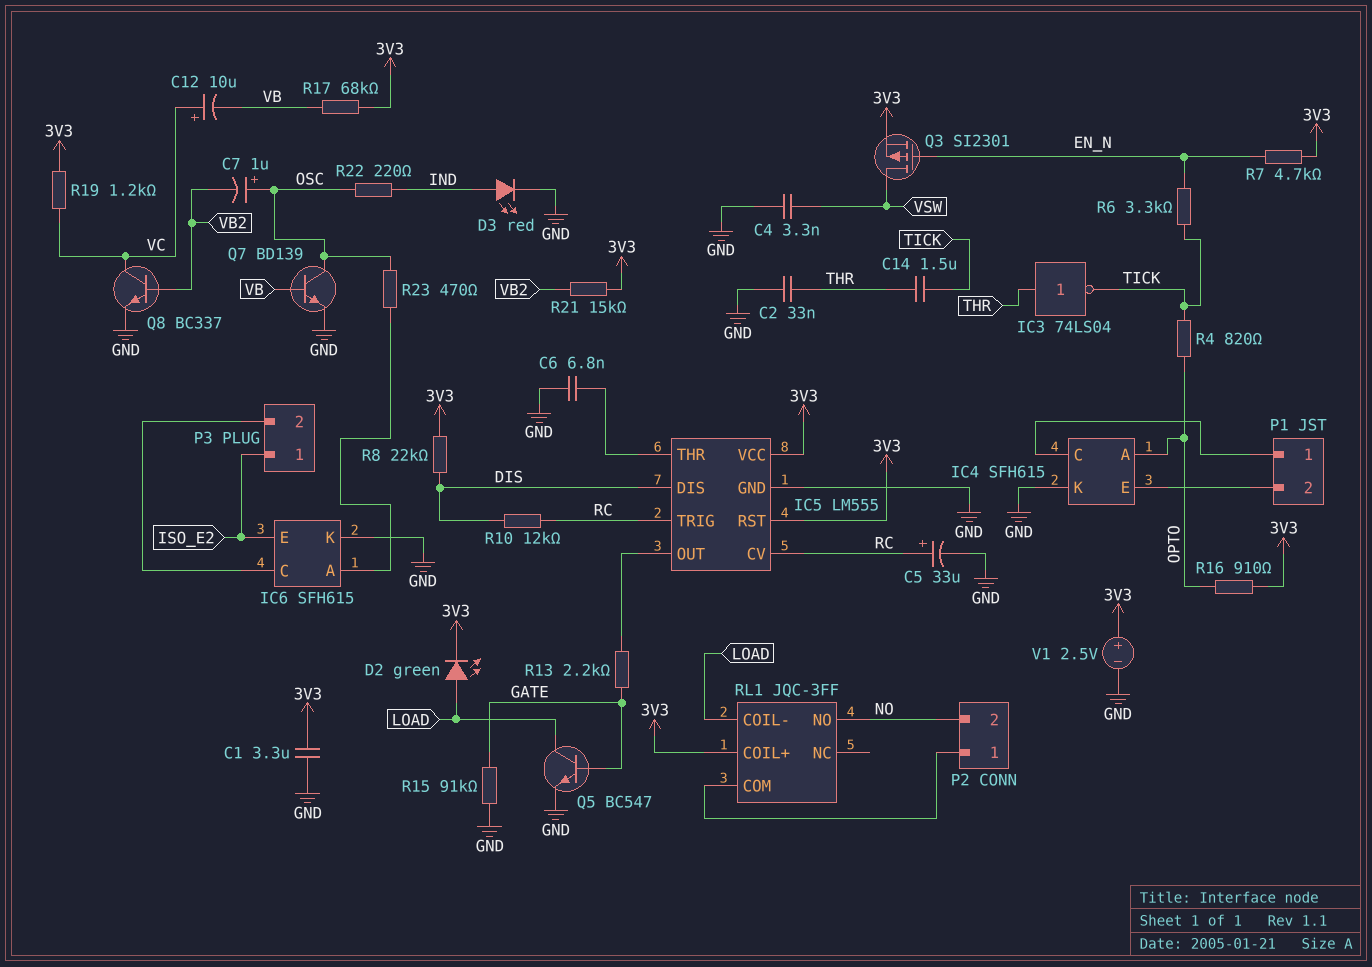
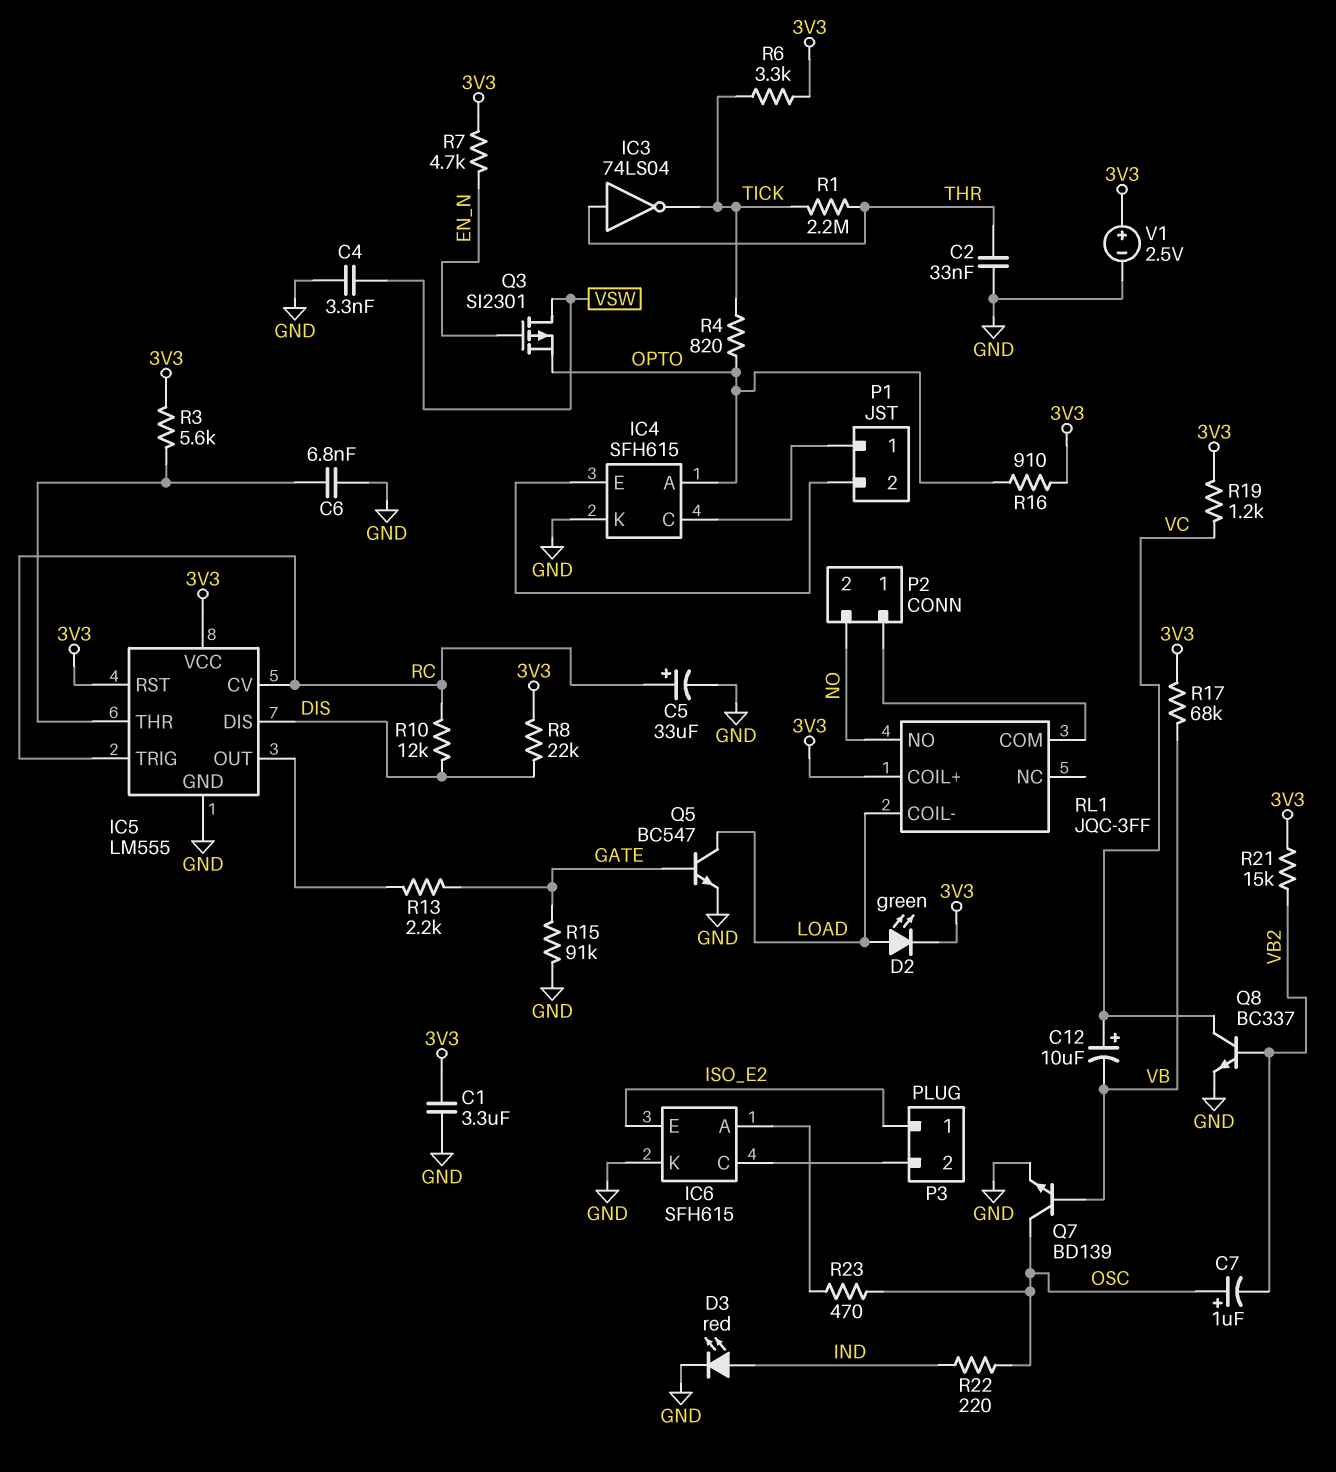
C14: 1.5uF (THR, TICK) -> none
Q3: PMOS SI2301 (G EN_N, D VSW, S 3V3) -> PMOS SI2301 (G EN_N, D VSW, S OPTO)
R1: none -> 2.2M (THR, TICK)
R3: none -> 5.6k (3V3, IC5/THR)
R6: 3.3k (EN_N, TICK) -> 3.3k (3V3, TICK)

